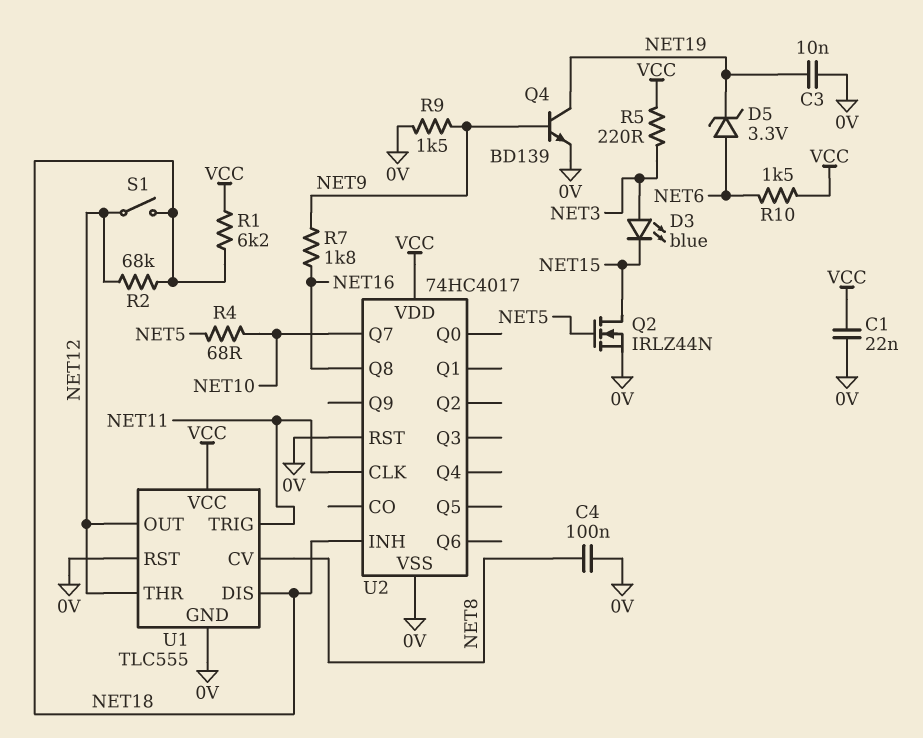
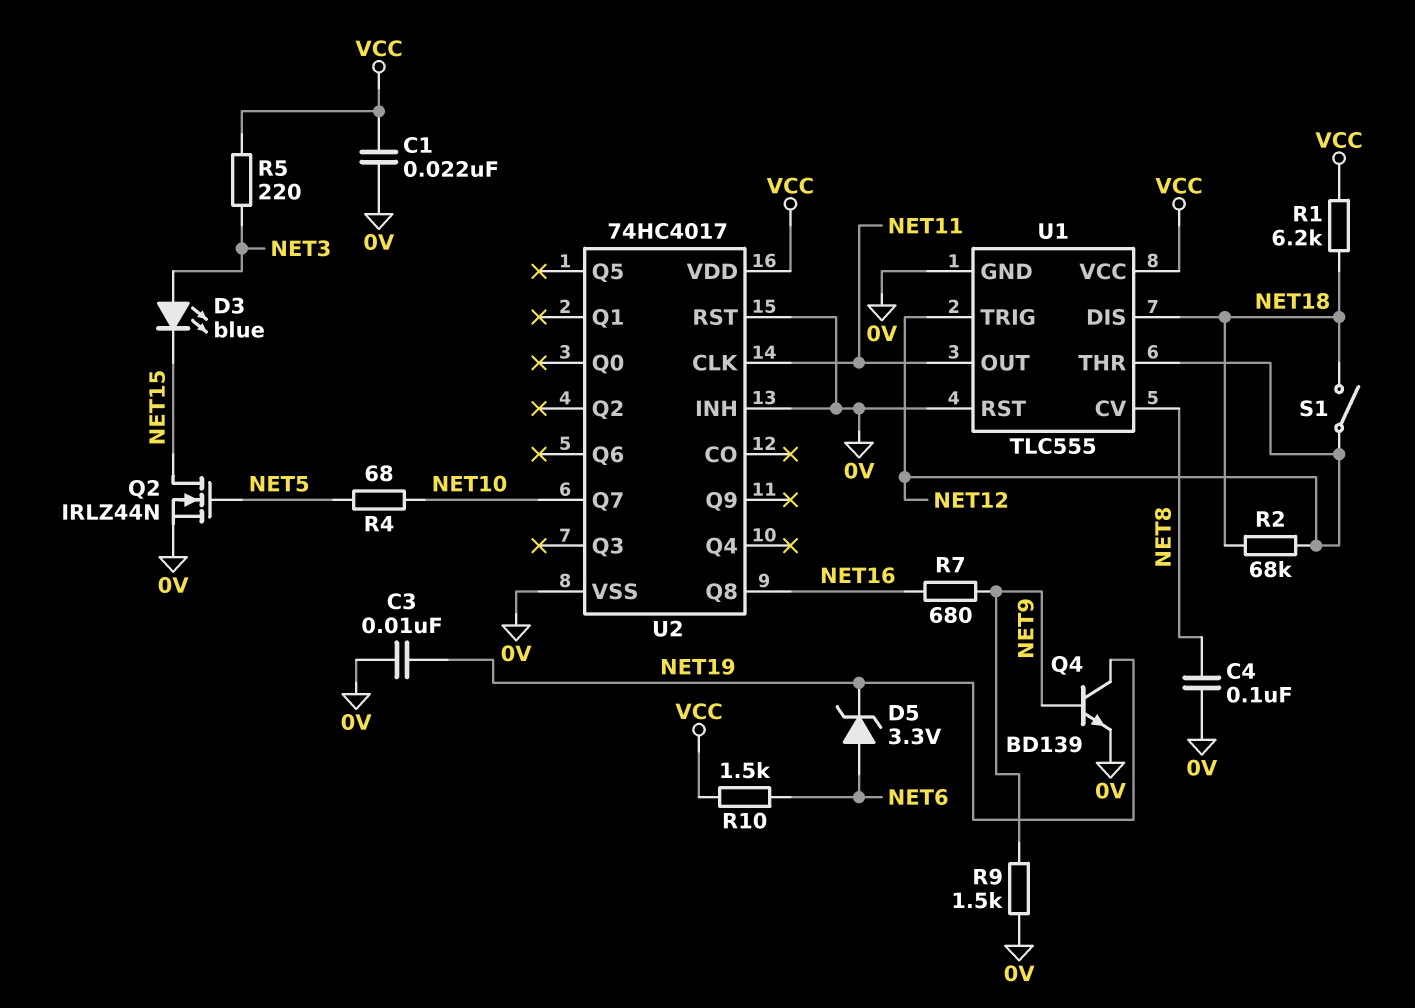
R7: 1.8k (NET9, NET16) -> 680 (NET9, NET16)
U1 pin OUT: NET12 -> NET11
U1 pin TRIG: NET11 -> NET12
U2 pin INH: NET18 -> 0V

